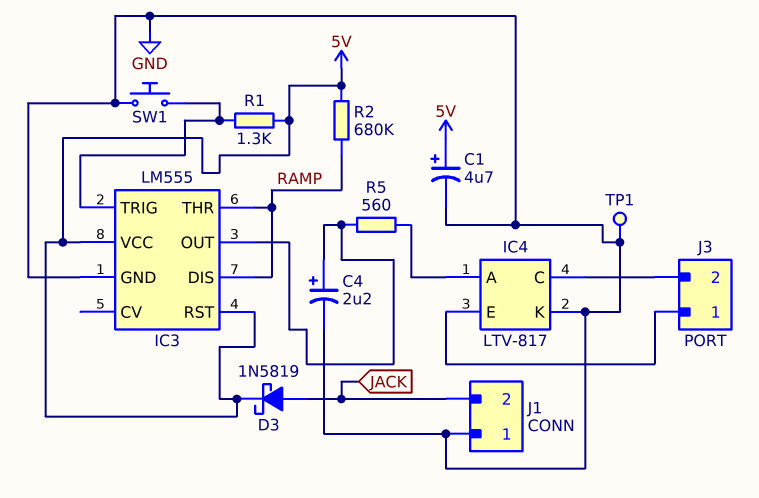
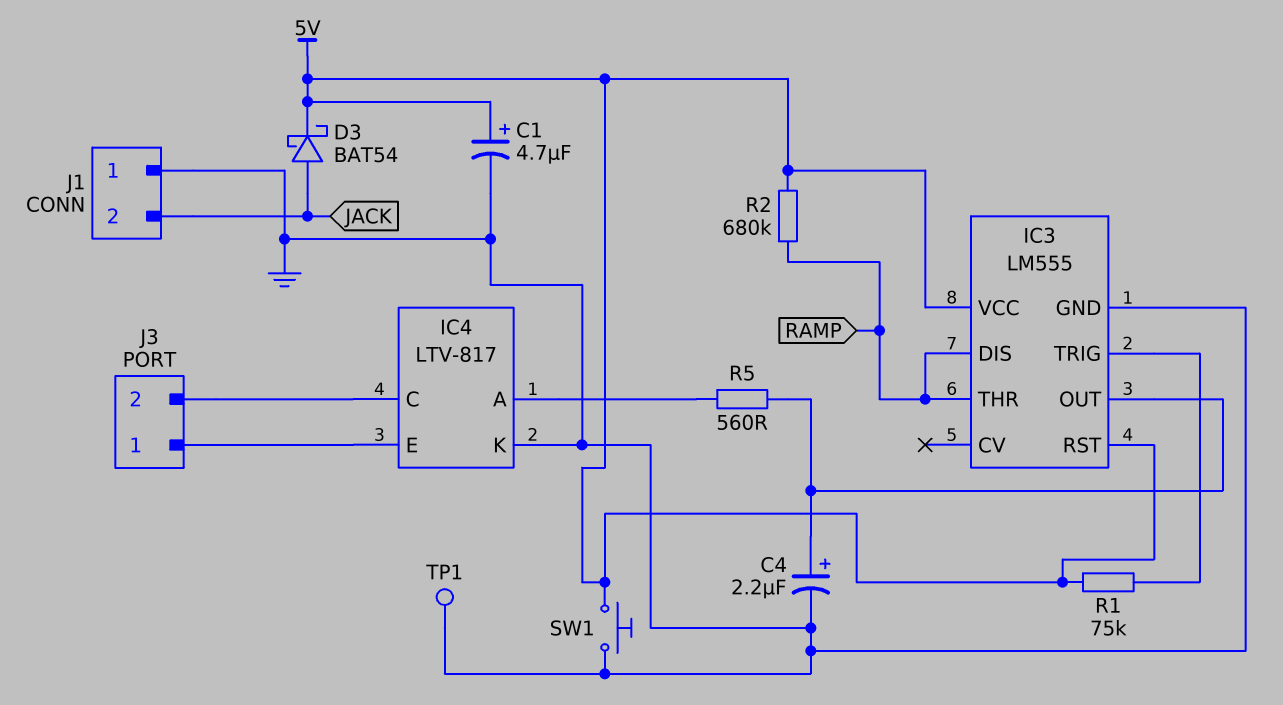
D3: schottky 1N5819 (A JACK, K 5V) -> schottky BAT54 (A JACK, K 5V)
R1: 1.3k (5V, IC3/TRIG) -> 75k (5V, IC3/TRIG)
SW1: button (GND, IC3/TRIG) -> button (5V, GND)

